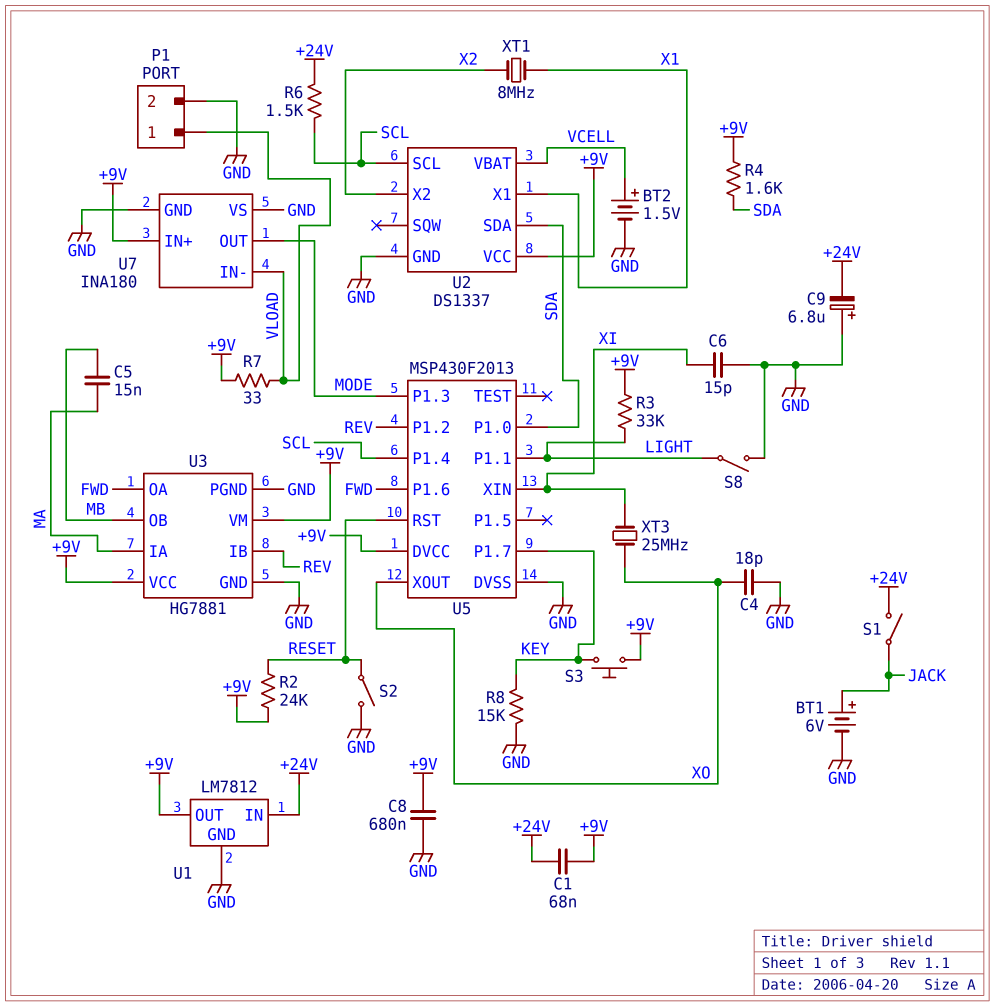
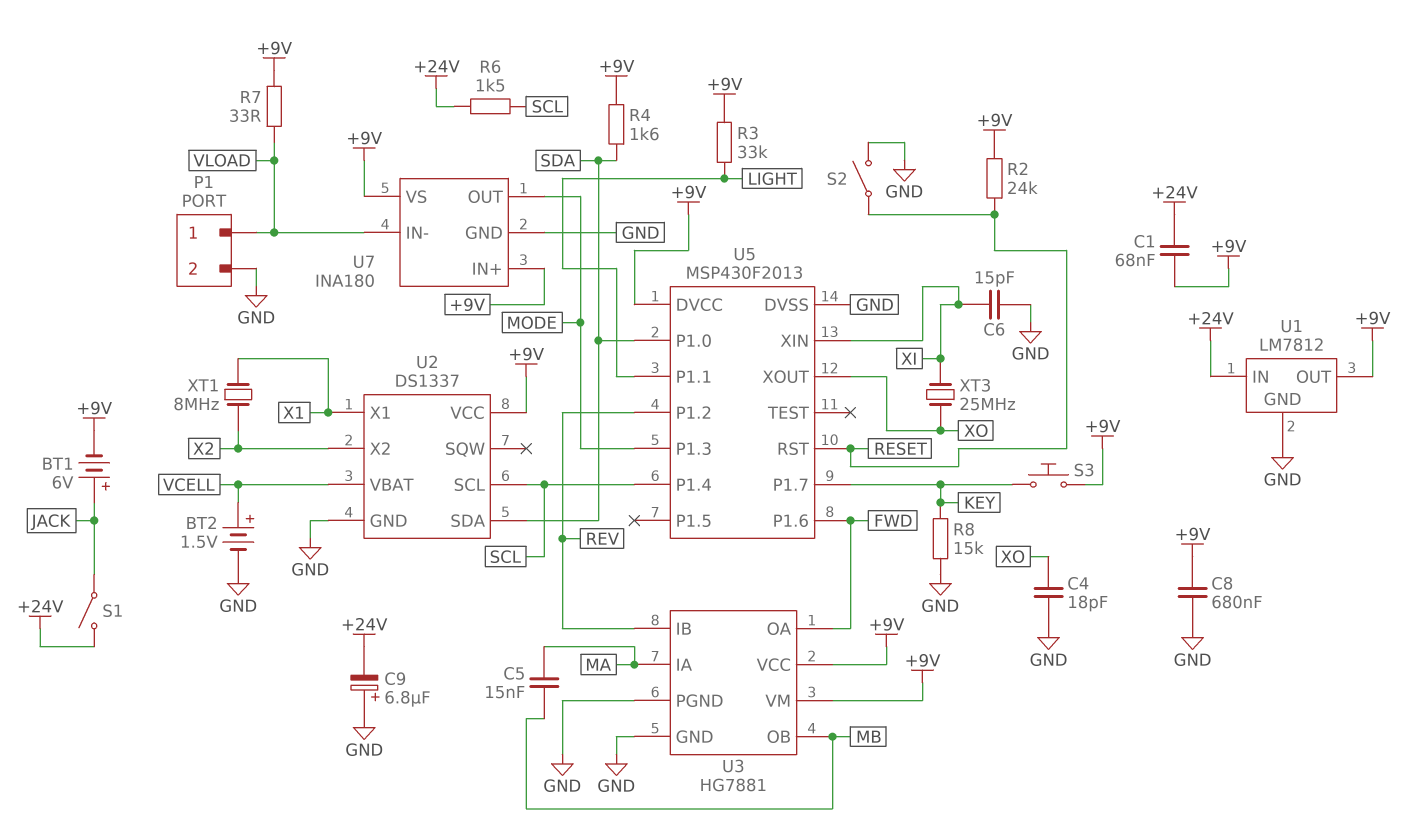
BT1: 6V (plus JACK, minus GND) -> 6V (plus JACK, minus +9V)
S8: switch (GND, LIGHT) -> none
U7 pin VS: GND -> +9V

